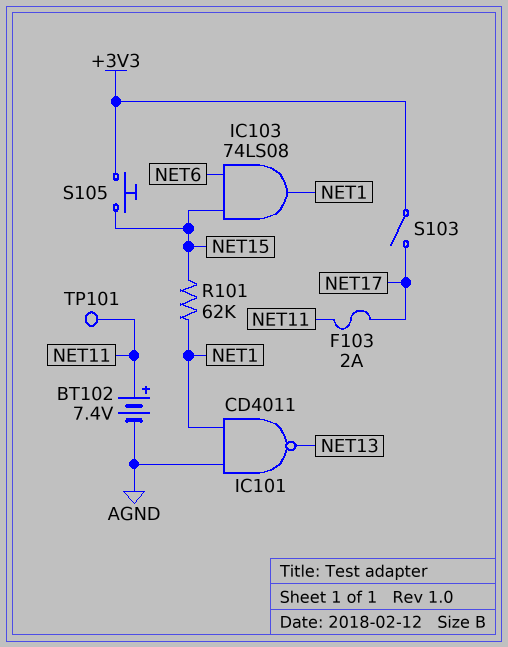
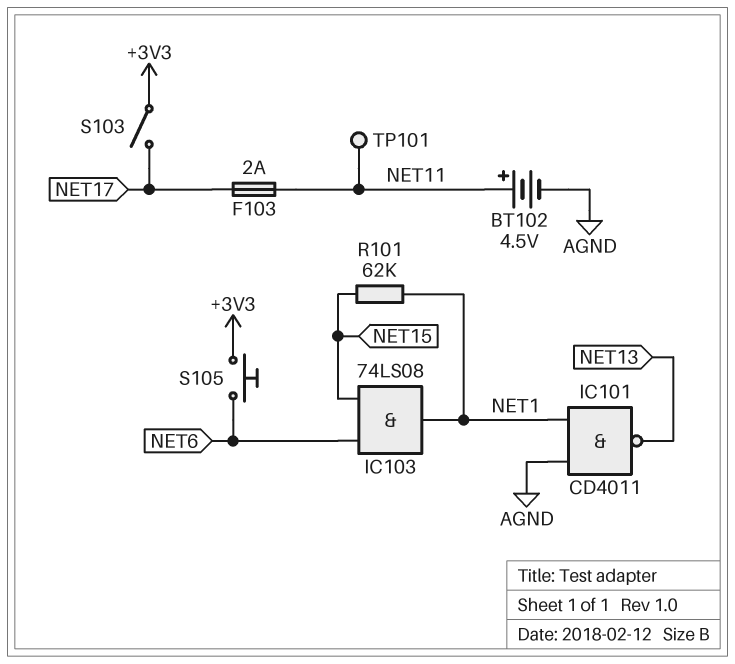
BT102: 7.4V (plus NET11, minus AGND) -> 4.5V (plus NET11, minus AGND)
S105: button (+3V3, NET15) -> button (+3V3, NET6)

